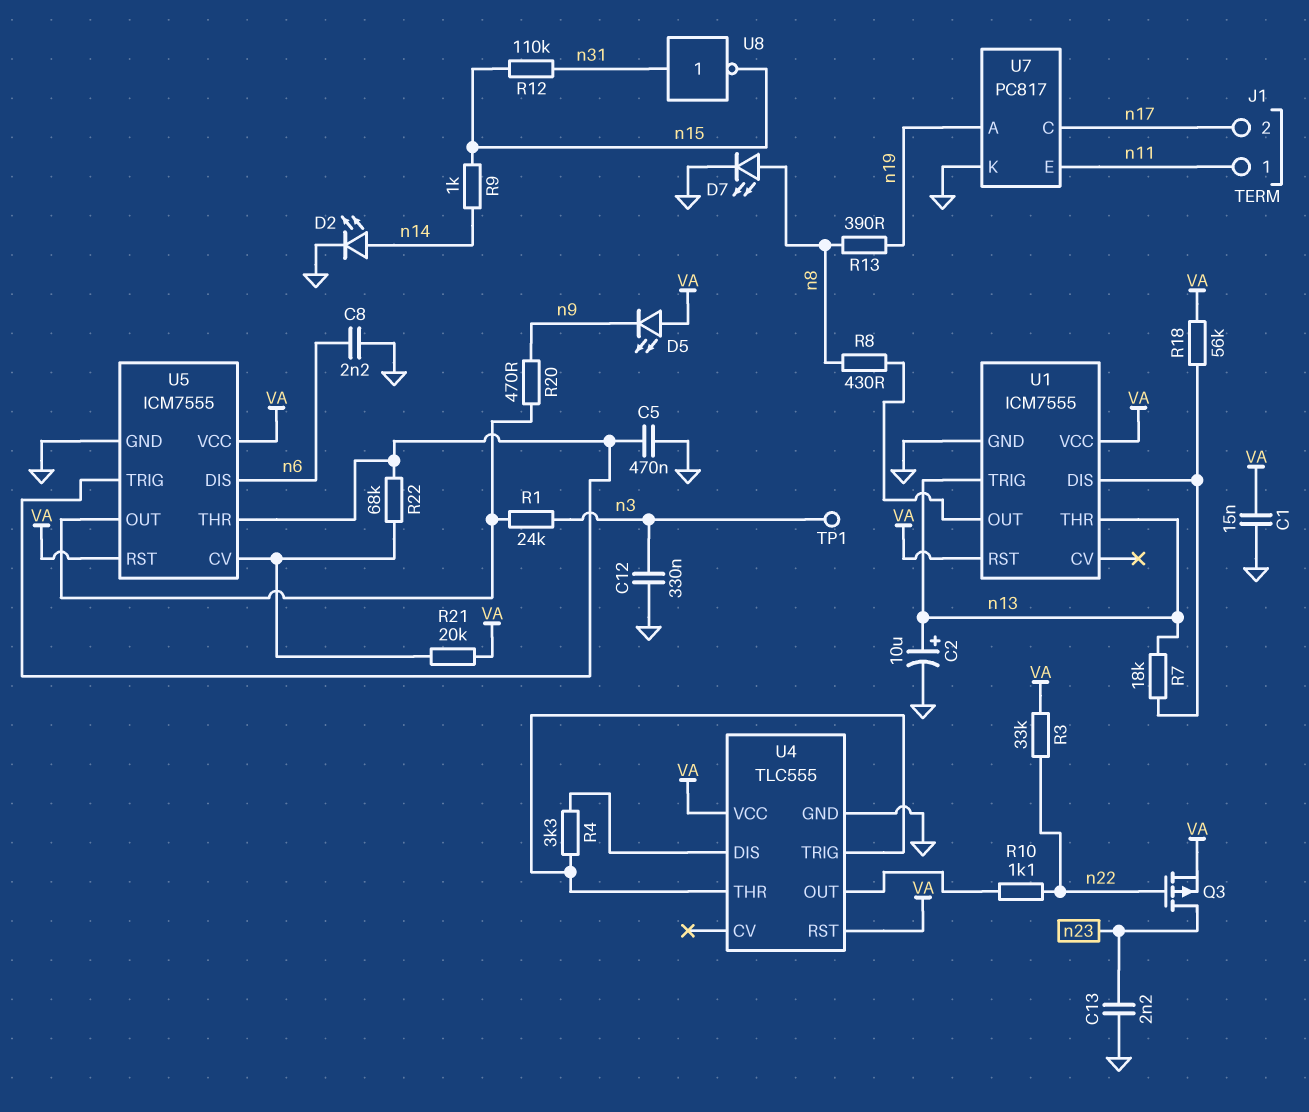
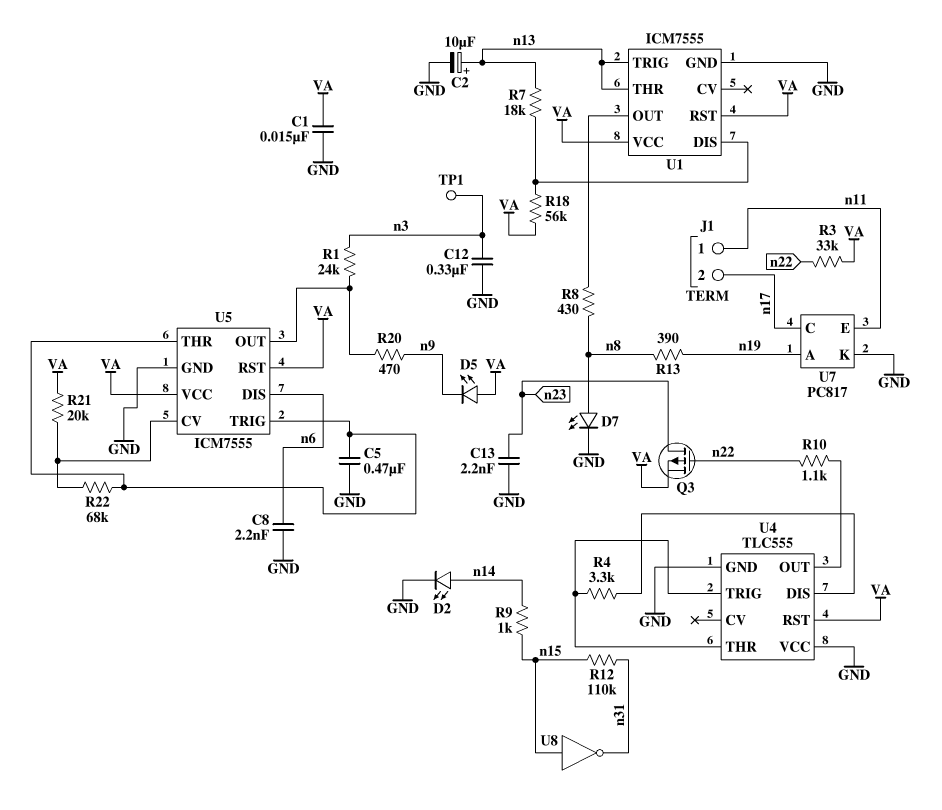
U4 pin VCC: VA -> GND
U8: NOT (in n31, out n15) -> NOT (in n15, out n31)

